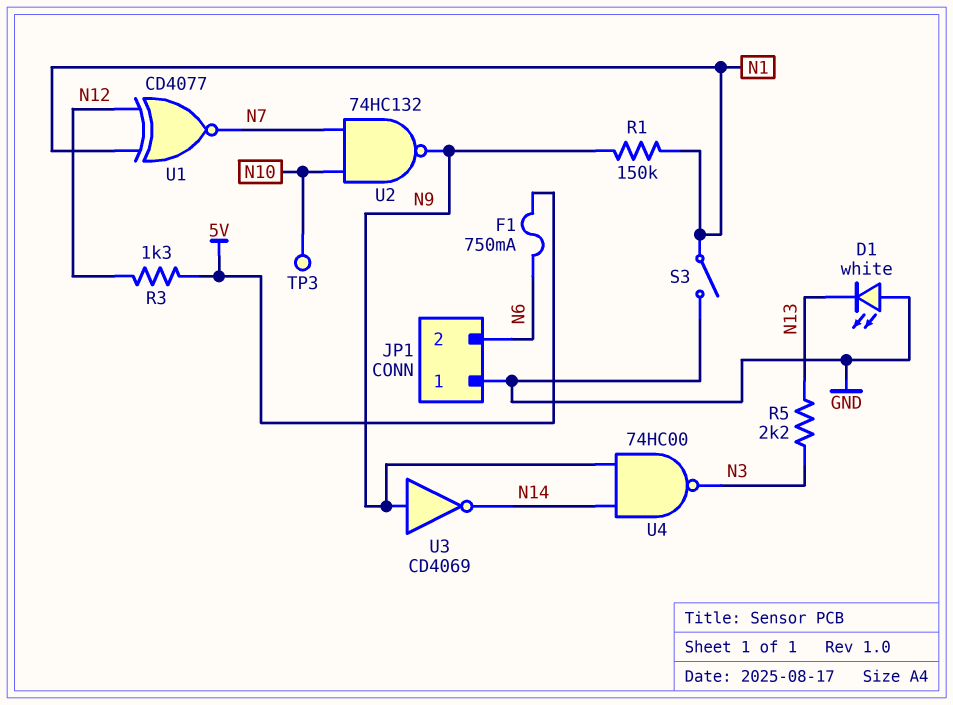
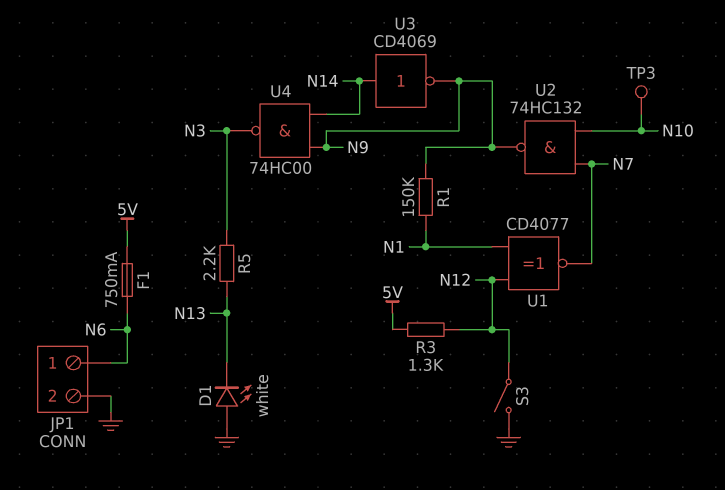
JP1 pin 1: GND -> N6
JP1 pin 2: N6 -> GND
S3: switch (GND, N1) -> switch (GND, N12)
U3: NOT CD4069 (in N9, out N14) -> NOT CD4069 (in N14, out N9)

